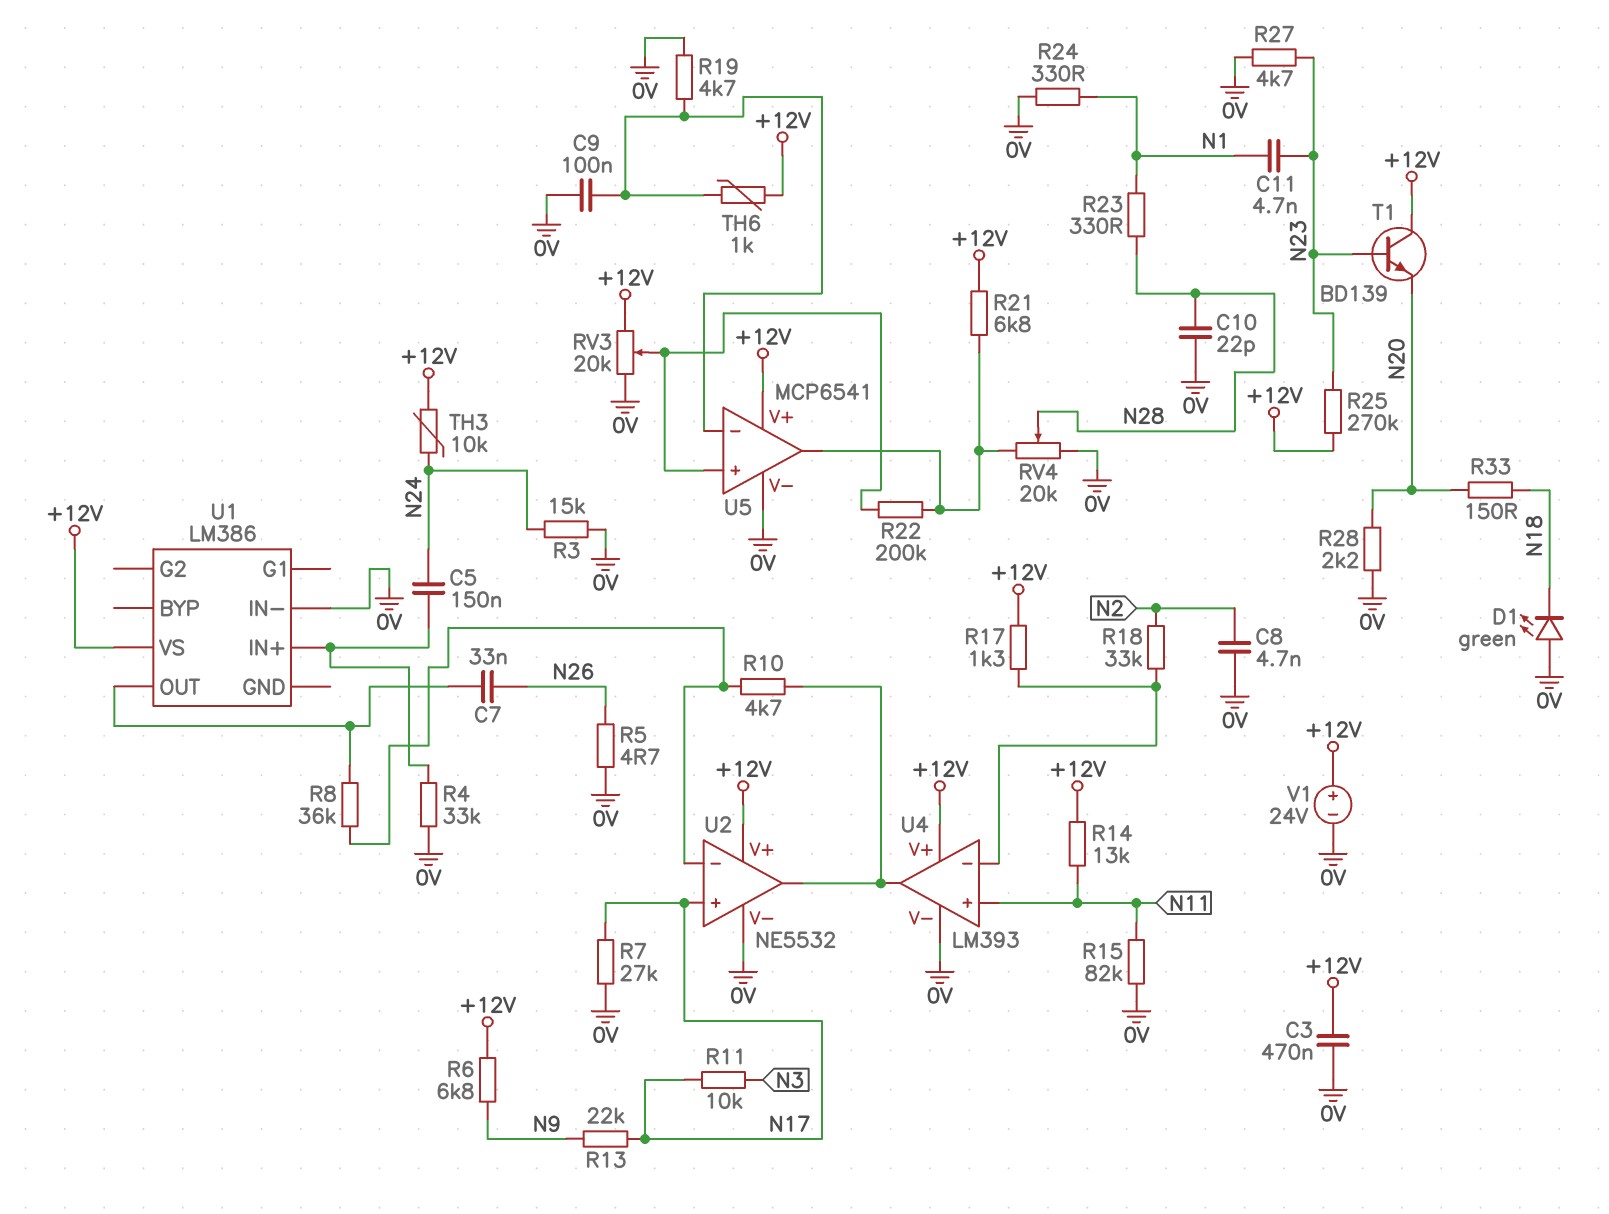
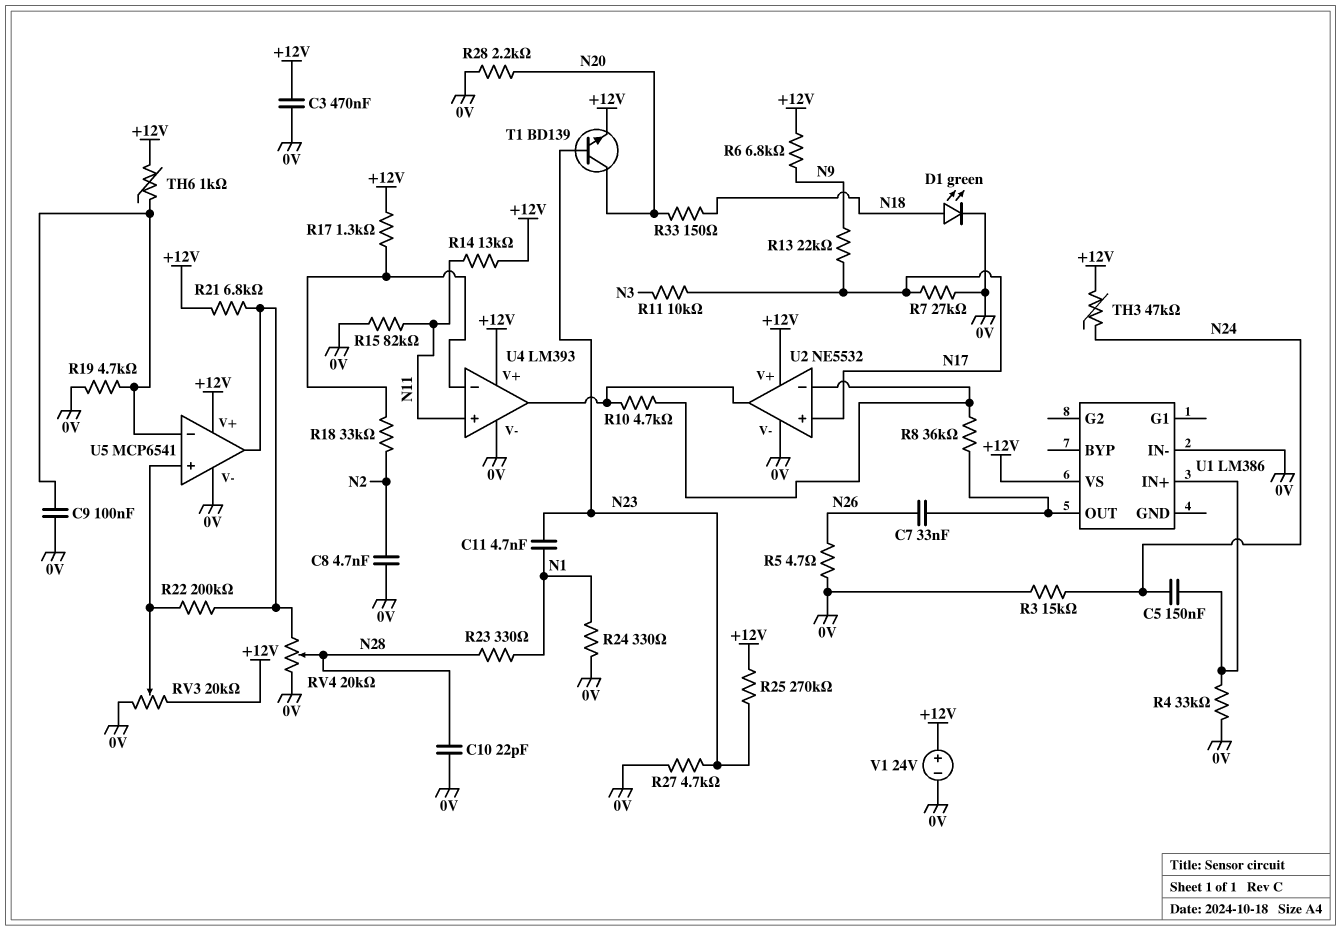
D1: LED green (A 0V, K N18) -> LED green (A N18, K 0V)
T1: NPN BD139 (B N23, C +12V, E N20) -> NPN BD139 (B N23, C N20, E +12V)
TH3: 10k (+12V, N24) -> 47k (+12V, N24)

